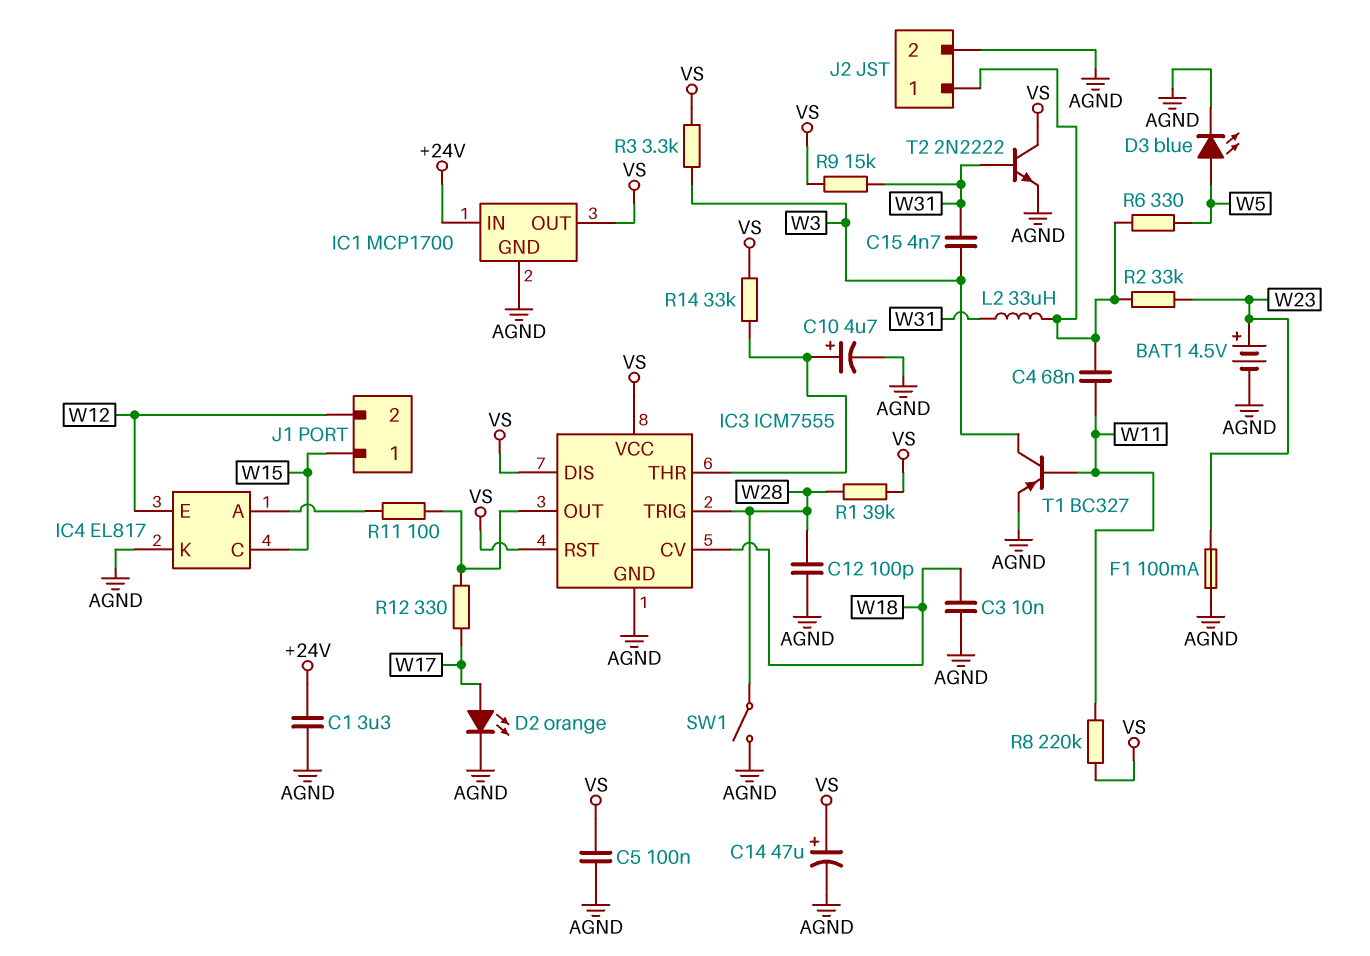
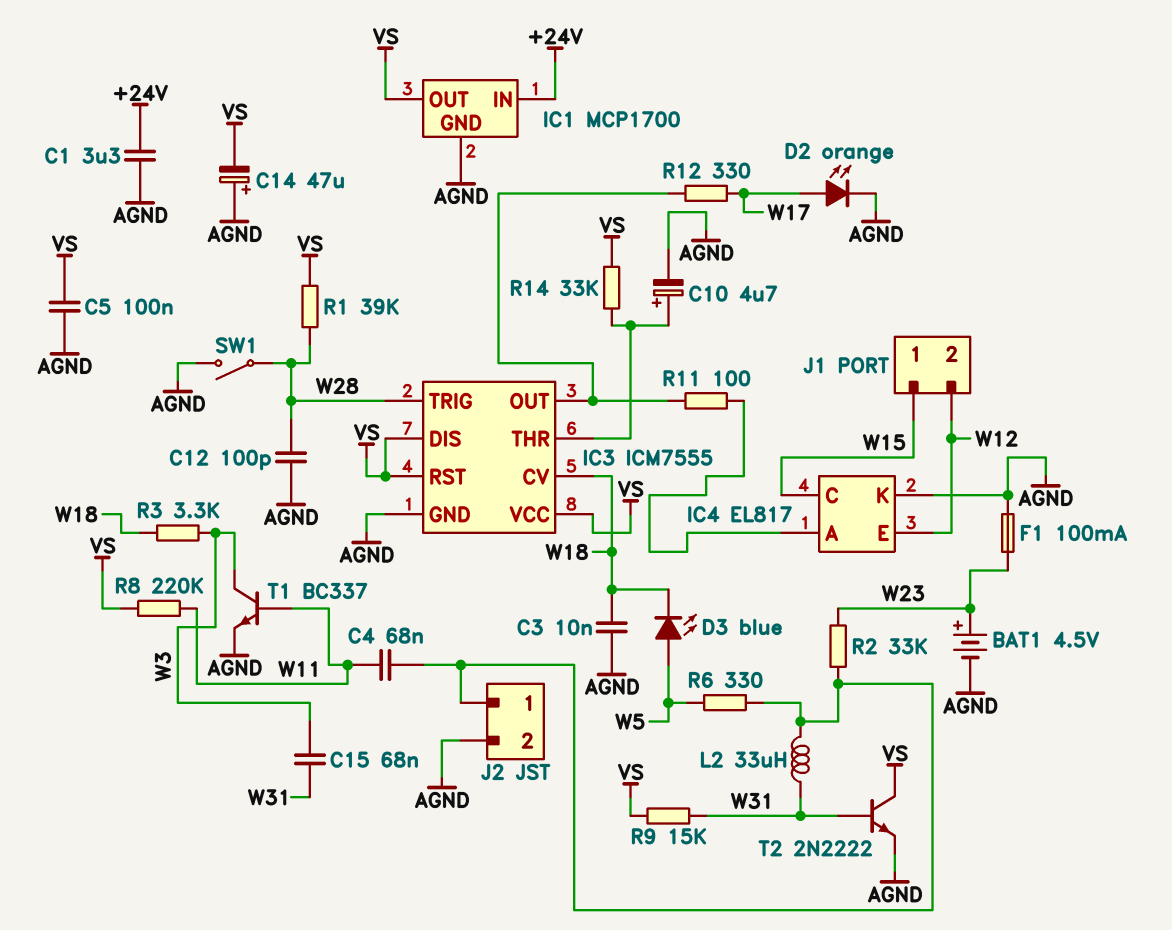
C14: 47uF (plus VS, minus AGND) -> 47uF (plus AGND, minus VS)
C15: 4.7nF (W3, W31) -> 68nF (W3, W31)
D3: LED blue (A W5, K AGND) -> LED blue (A W5, K W18)
R3: 3.3k (VS, W3) -> 3.3k (W3, W18)
T1: PNP BC327 (B W11, C W3, E AGND) -> NPN BC337 (B W11, C W3, E AGND)

